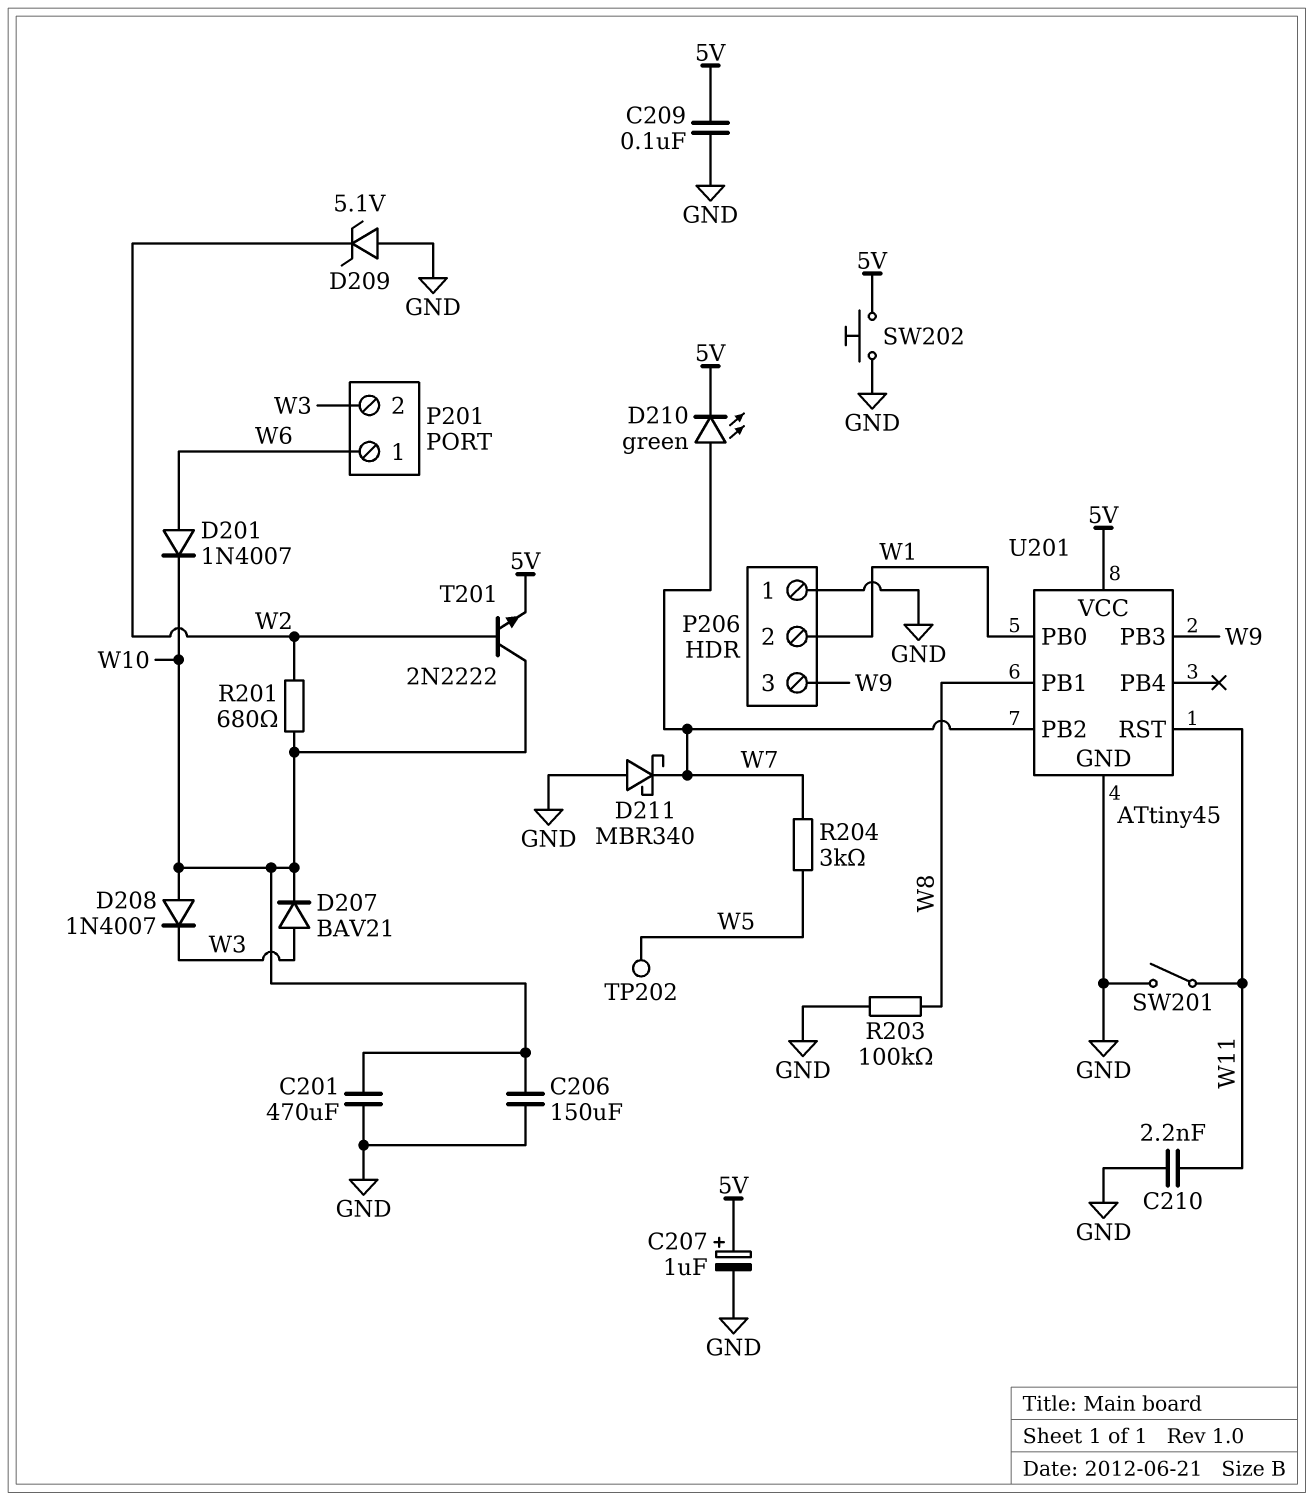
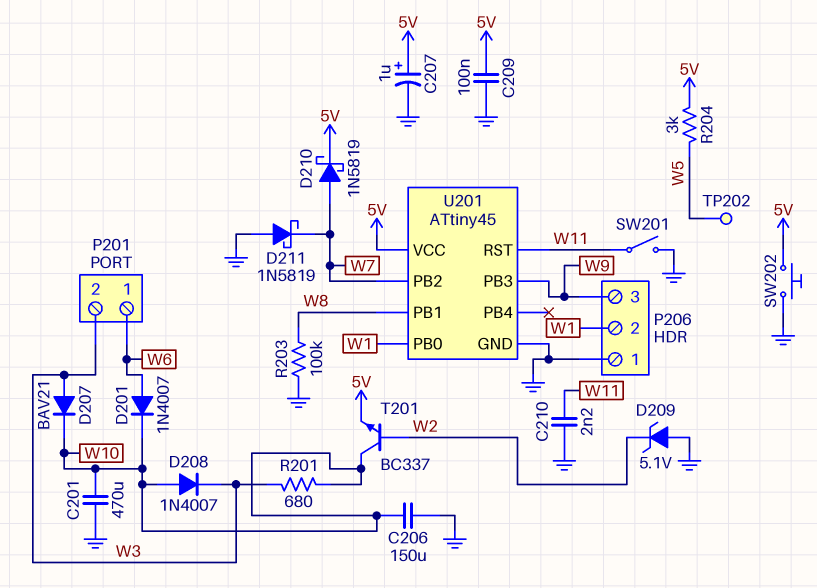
D210: LED green (A W7, K 5V) -> schottky 1N5819 (A W7, K 5V)
D211: schottky MBR340 (A GND, K W7) -> schottky 1N5819 (A GND, K W7)
R201: 680 (W2, W10) -> 680 (W3, W10)
R204: 3k (W5, W7) -> 3k (5V, W5)
T201: NPN 2N2222 (B W2, C W10, E 5V) -> NPN BC337 (B W2, C W10, E 5V)

